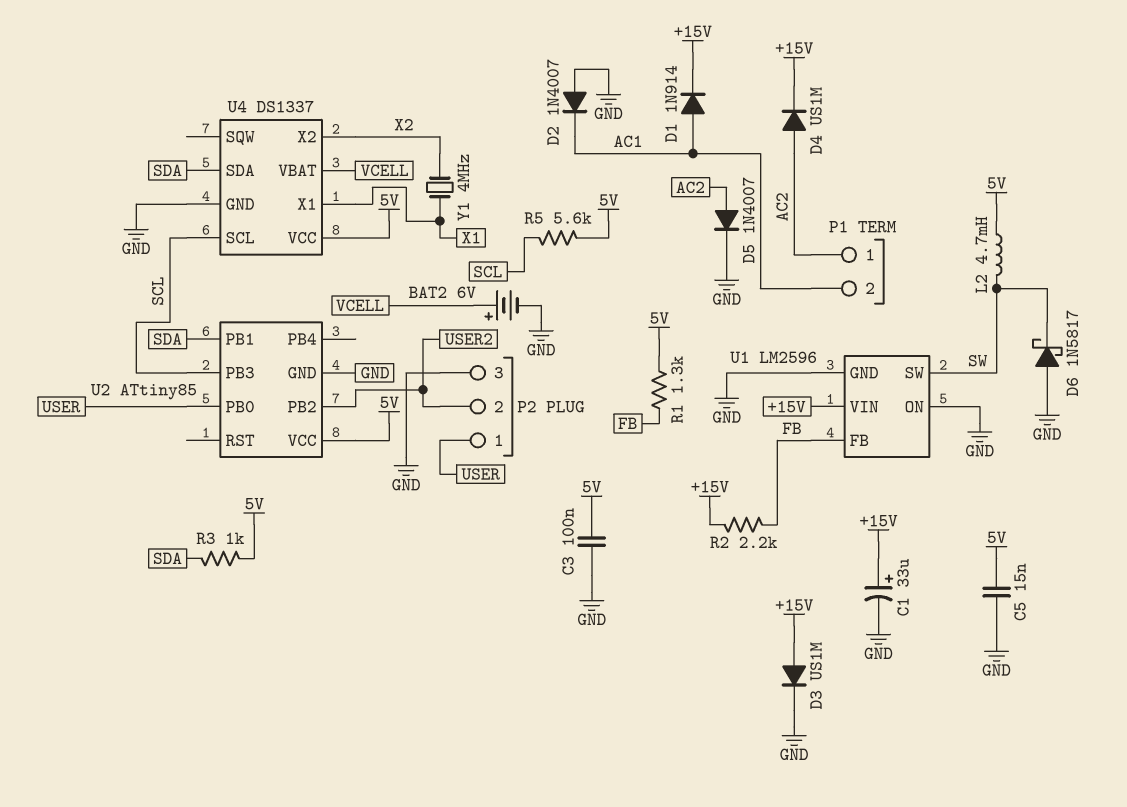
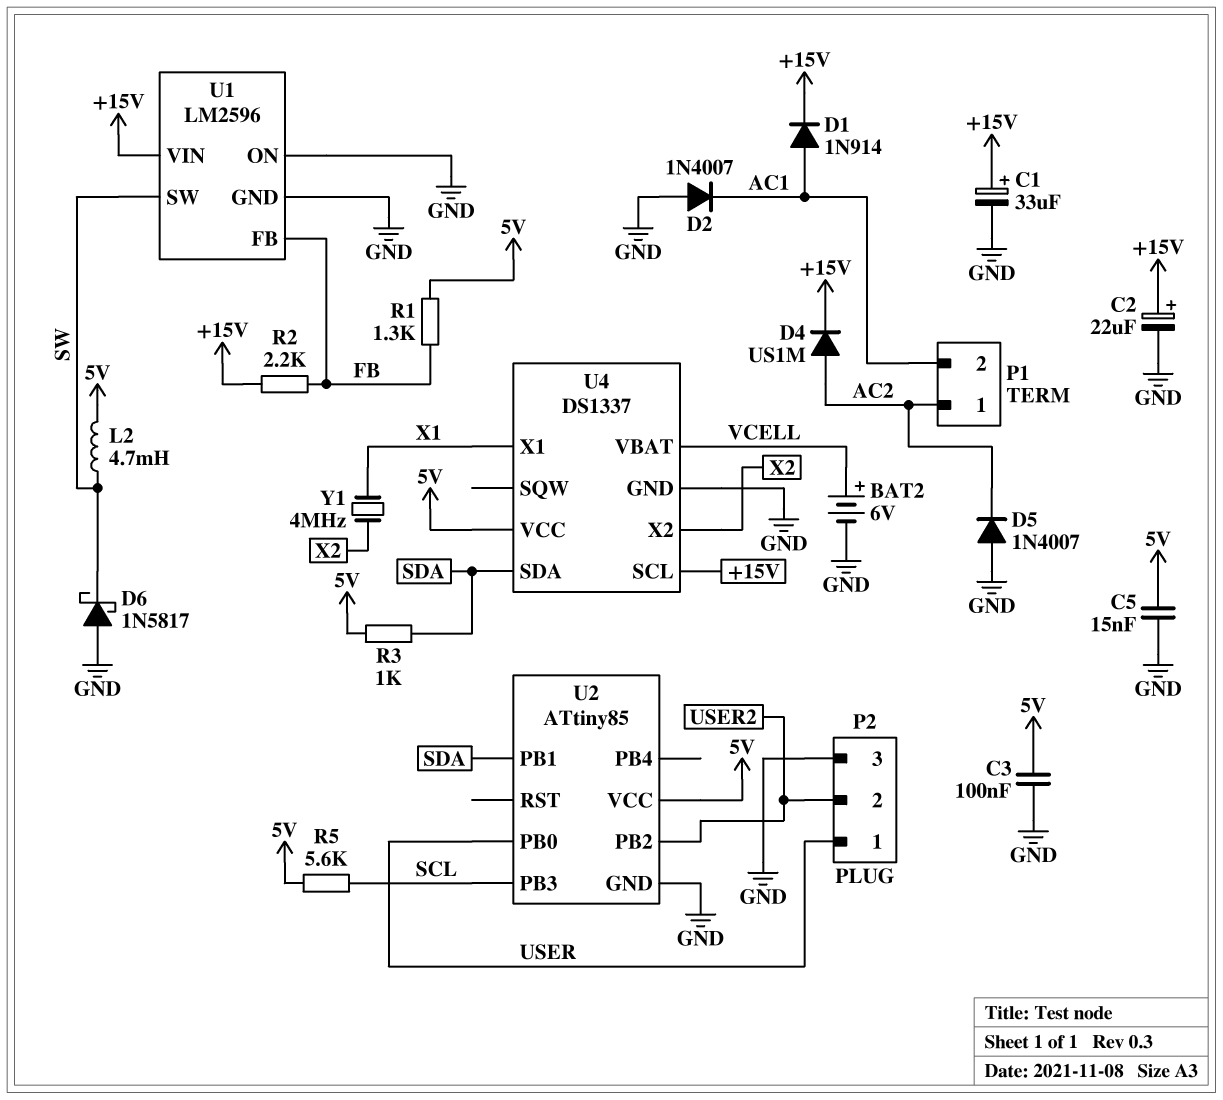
C2: none -> 22uF (plus +15V, minus GND)
D3: diode US1M (A +15V, K GND) -> none
D5: diode 1N4007 (A AC2, K GND) -> diode 1N4007 (A GND, K AC2)
U4 pin SCL: SCL -> +15V

